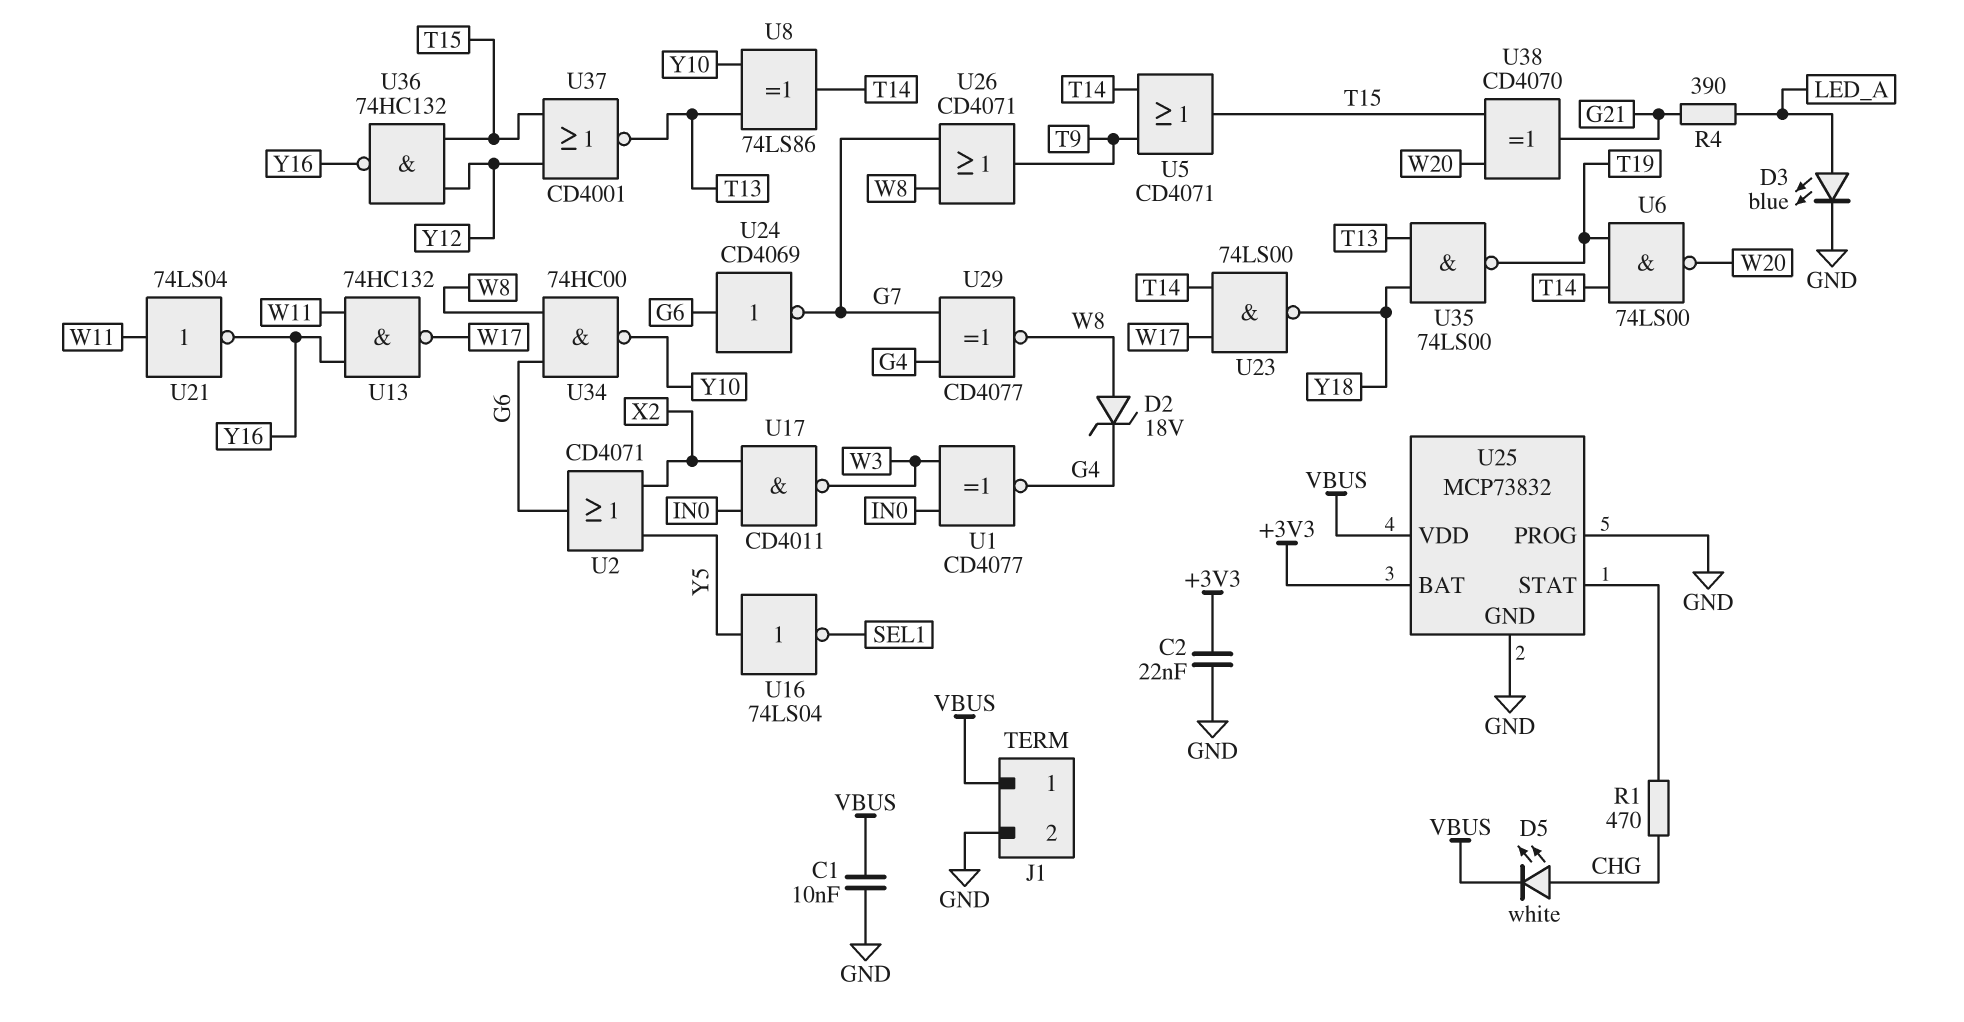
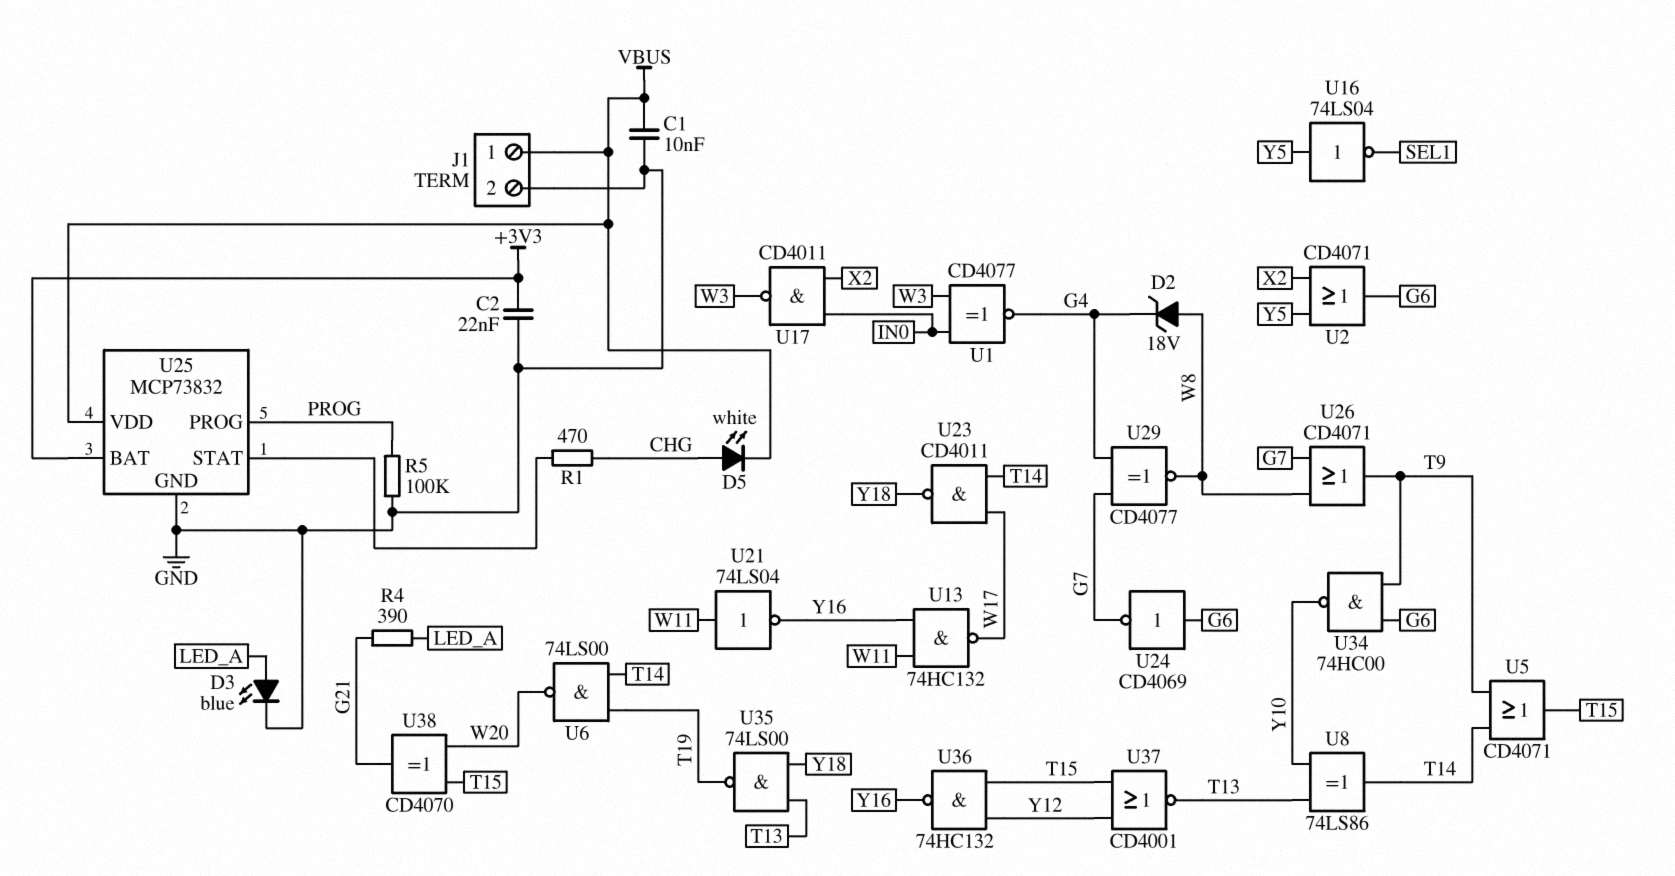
R5: none -> 100k (GND, PROG)
U23: NAND 74LS00 (in T14, in W17, out Y18) -> NAND CD4011 (in T14, in W17, out Y18)
U25 pin PROG: GND -> PROG
U34: NAND 74HC00 (in G6, in W8, out Y10) -> NAND 74HC00 (in G6, in T9, out Y10)

